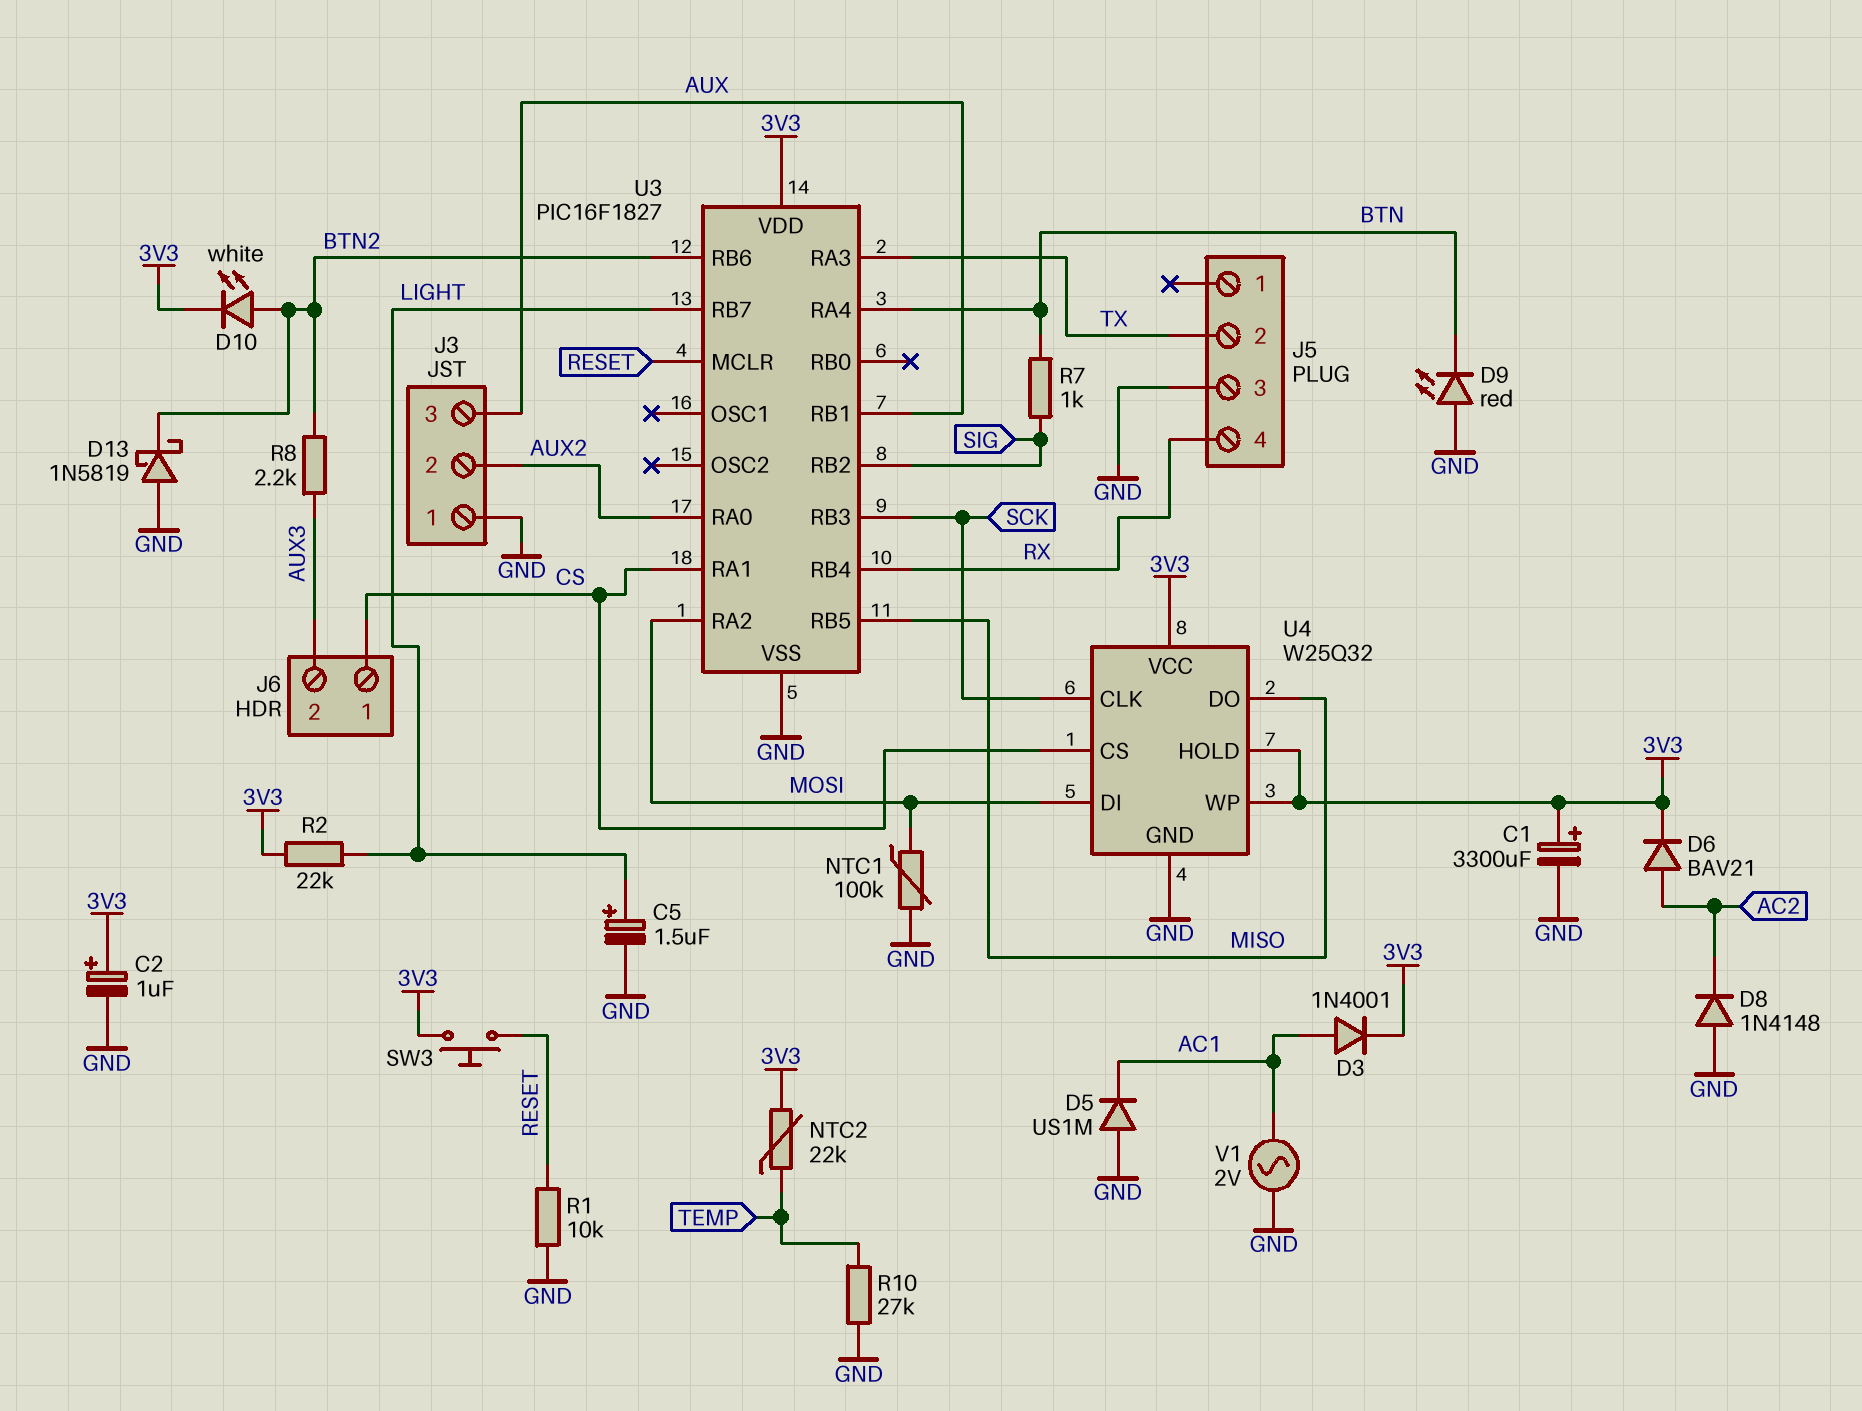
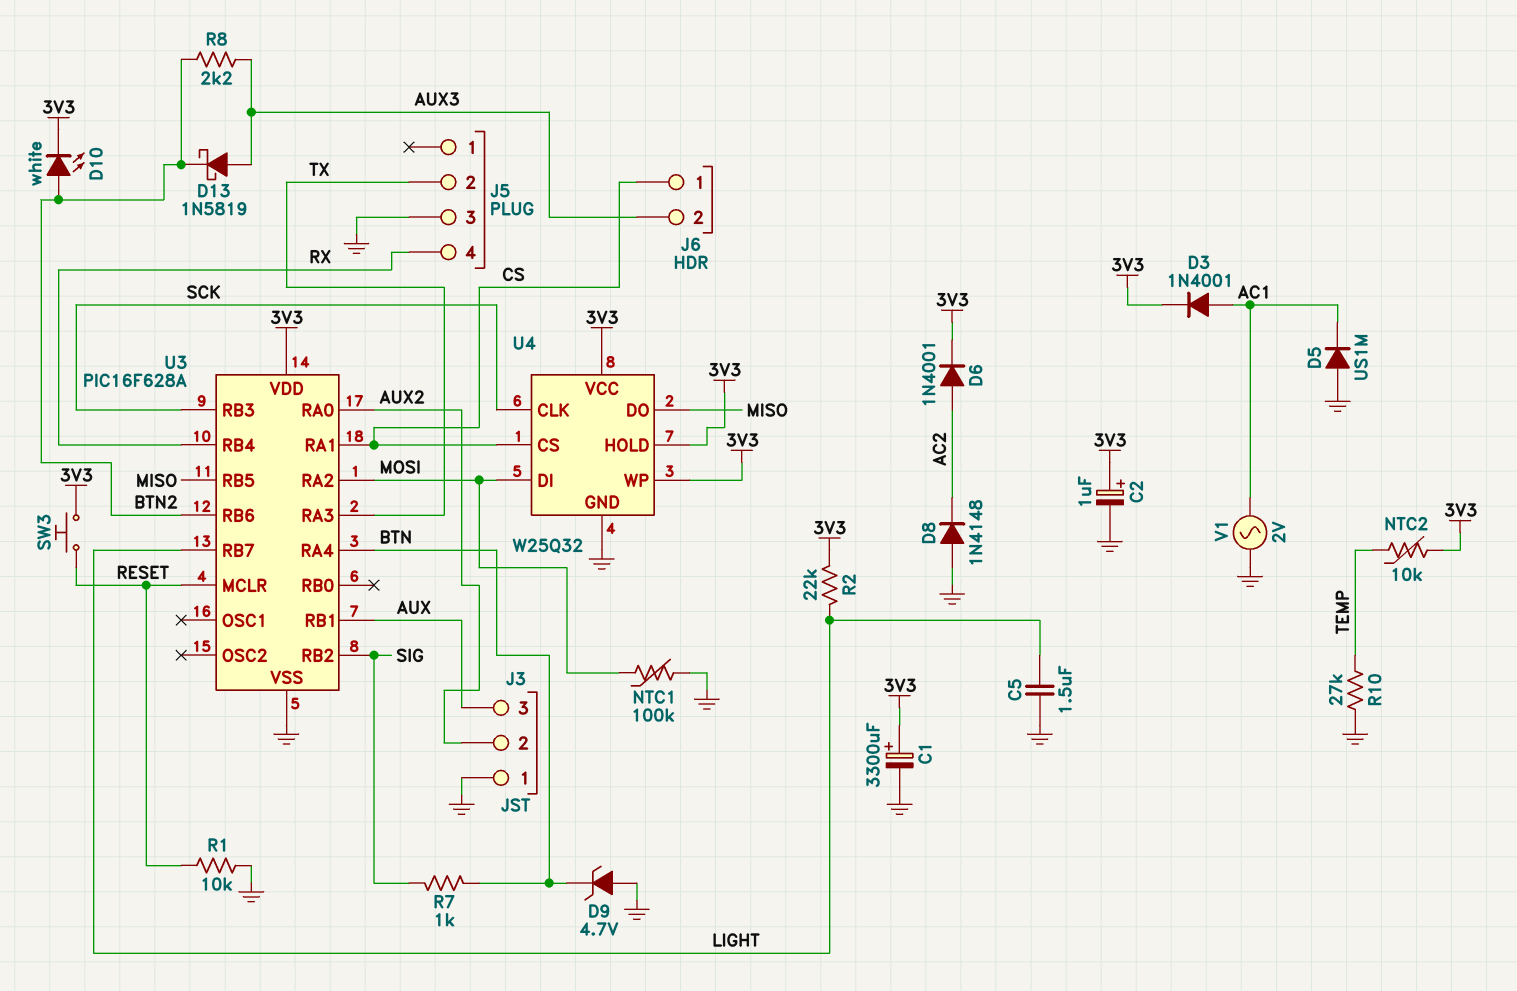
C5: 1.5uF (plus LIGHT, minus GND) -> 1.5uF (GND, LIGHT)
D6: diode BAV21 (A AC2, K 3V3) -> diode 1N4001 (A AC2, K 3V3)
D9: LED red (A GND, K BTN) -> zener 4.7V (A GND, K BTN)
D13: schottky 1N5819 (A GND, K BTN2) -> schottky 1N5819 (A AUX3, K BTN2)
NTC2: 22k (3V3, TEMP) -> 10k (3V3, TEMP)
U3: PIC16F1827 -> PIC16F628A

